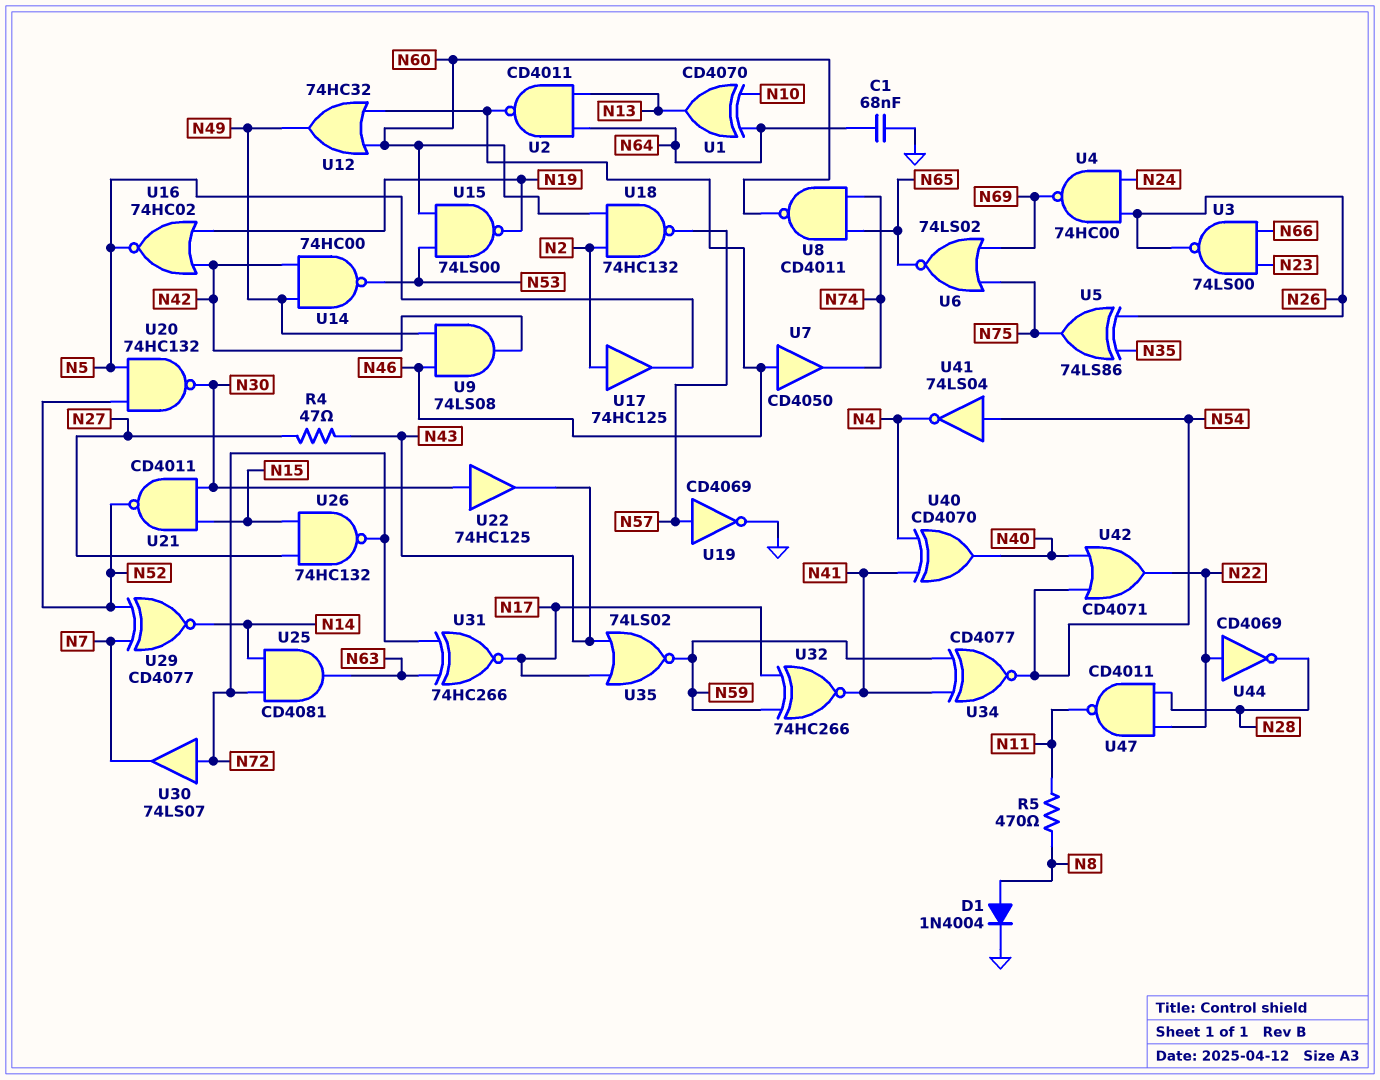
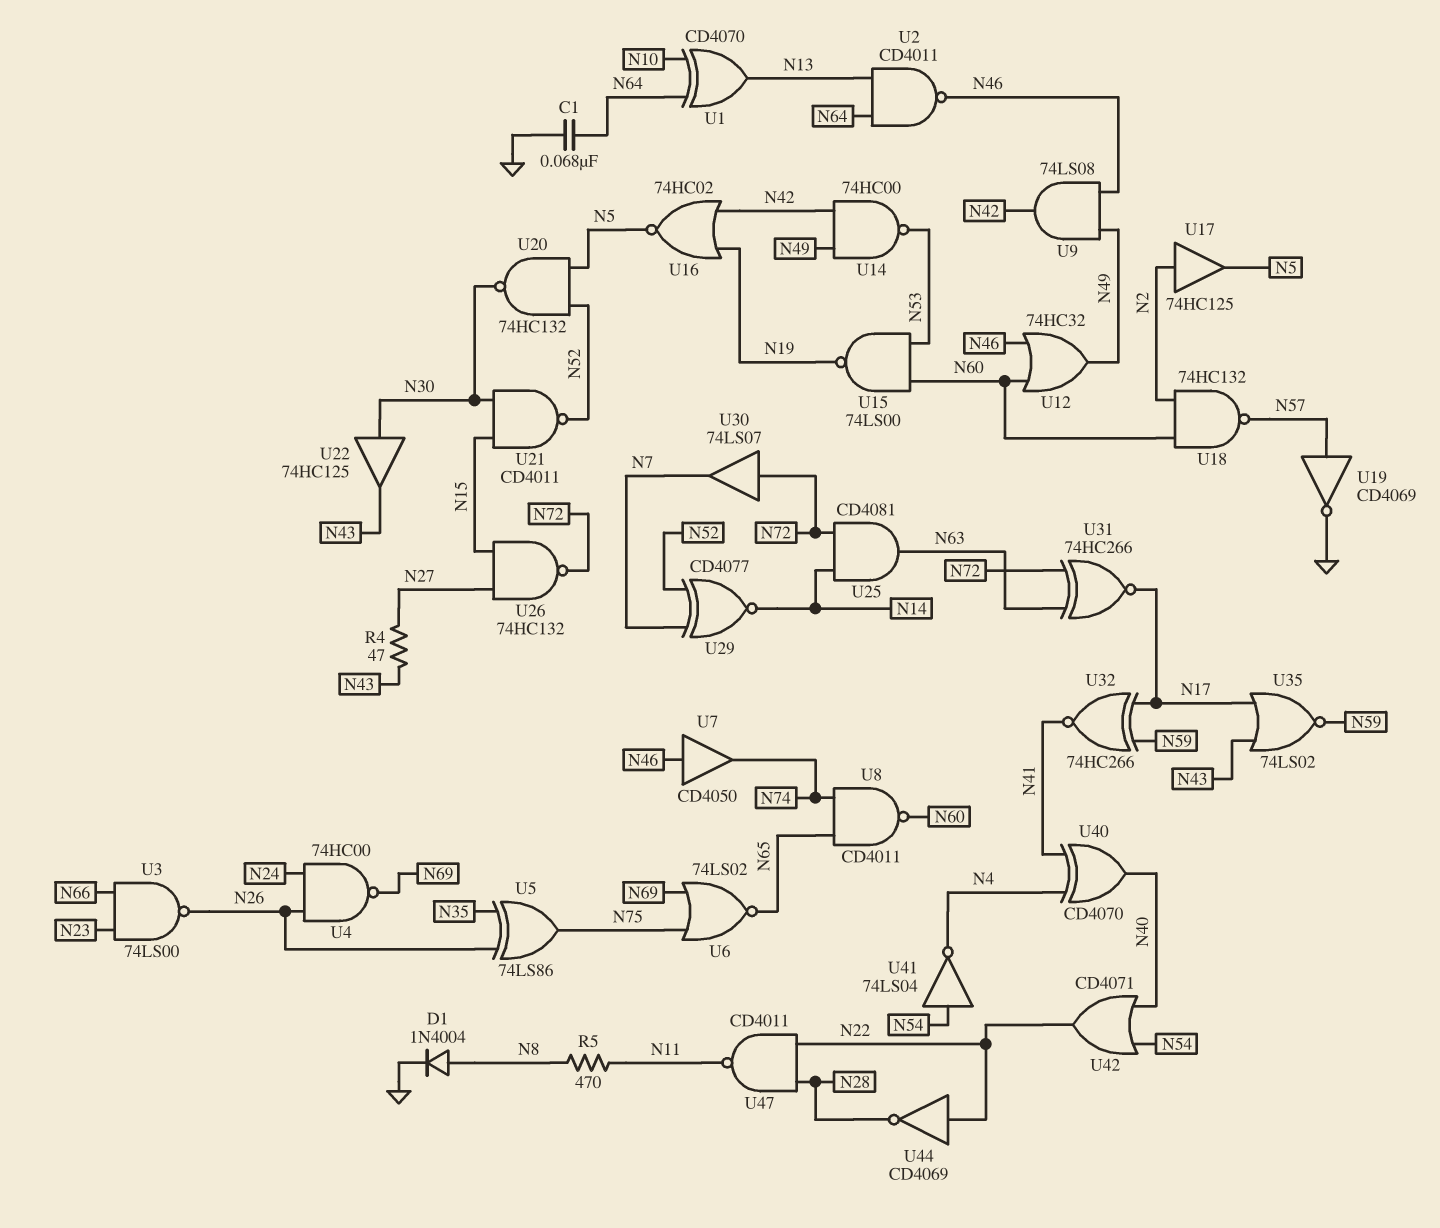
U34: XNOR CD4077 (in N41, in N59, out N54) -> none

